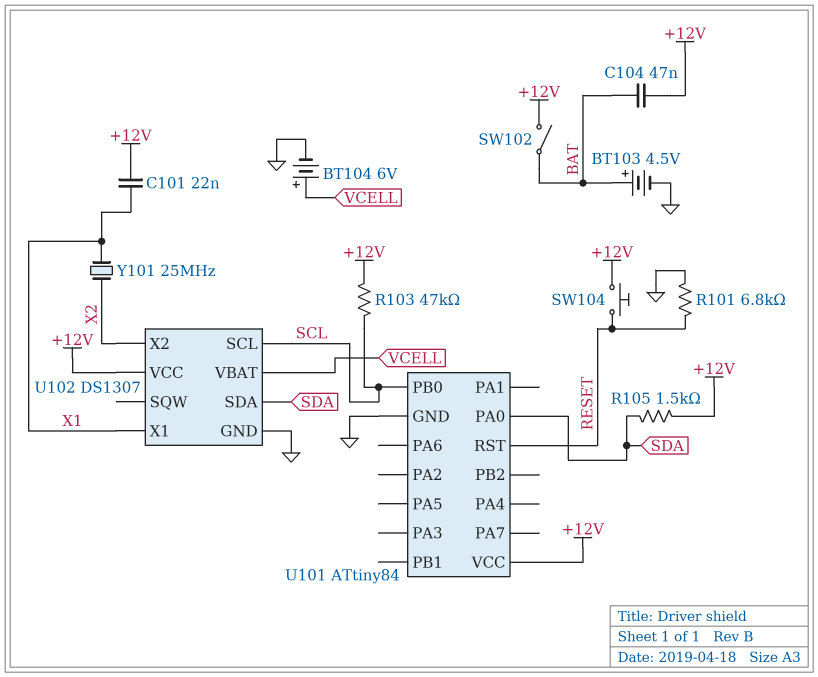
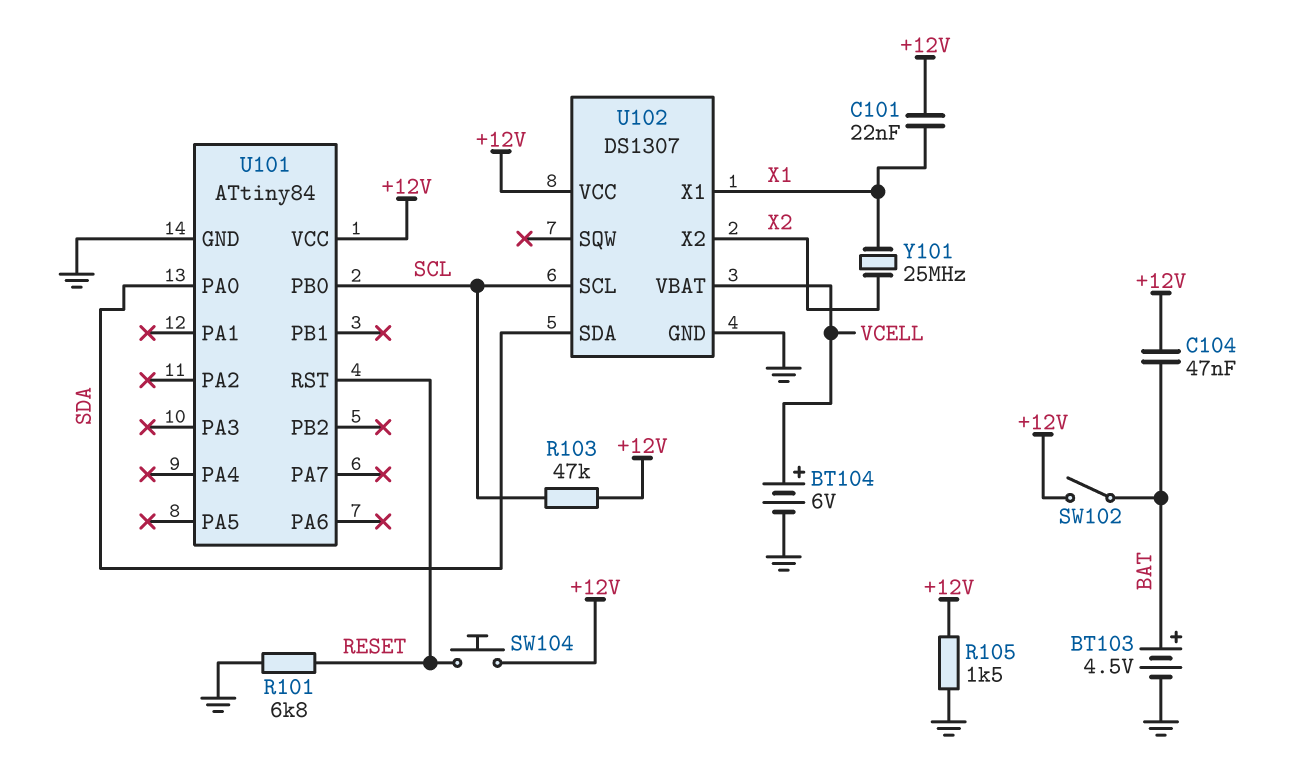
R105: 1.5k (+12V, SDA) -> 1.5k (+12V, GND)

